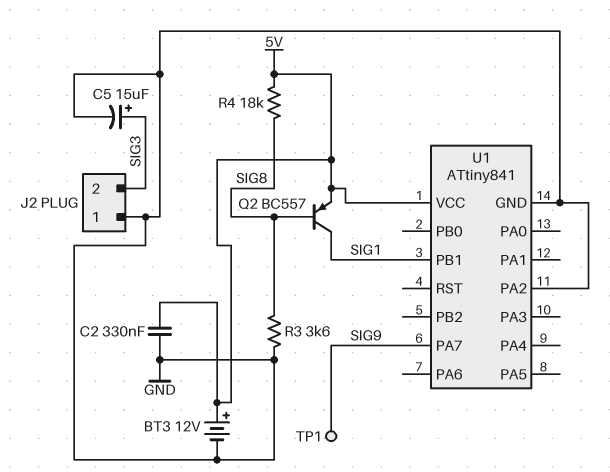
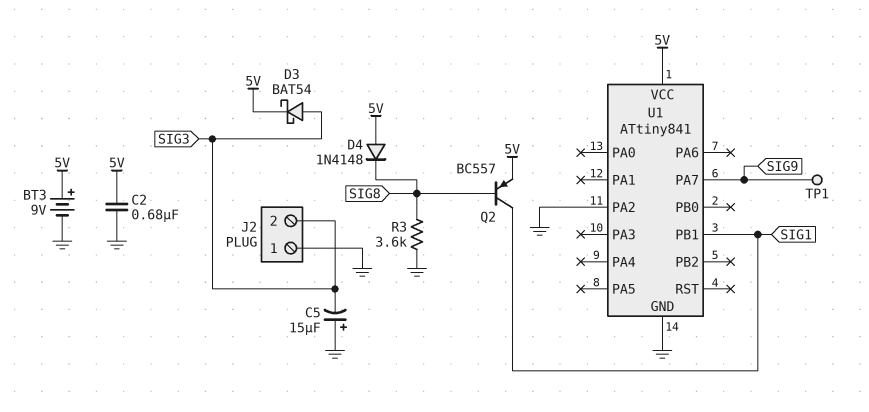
BT3: 12V (plus 5V, minus GND) -> 9V (plus 5V, minus GND)
C2: 330nF (5V, GND) -> 680nF (5V, GND)
C5: 15uF (plus SIG3, minus GND) -> 15uF (plus GND, minus SIG3)
D3: none -> schottky BAT54 (A SIG3, K 5V)
D4: none -> diode 1N4148 (A 5V, K SIG8)
R4: 18k (5V, SIG8) -> none

